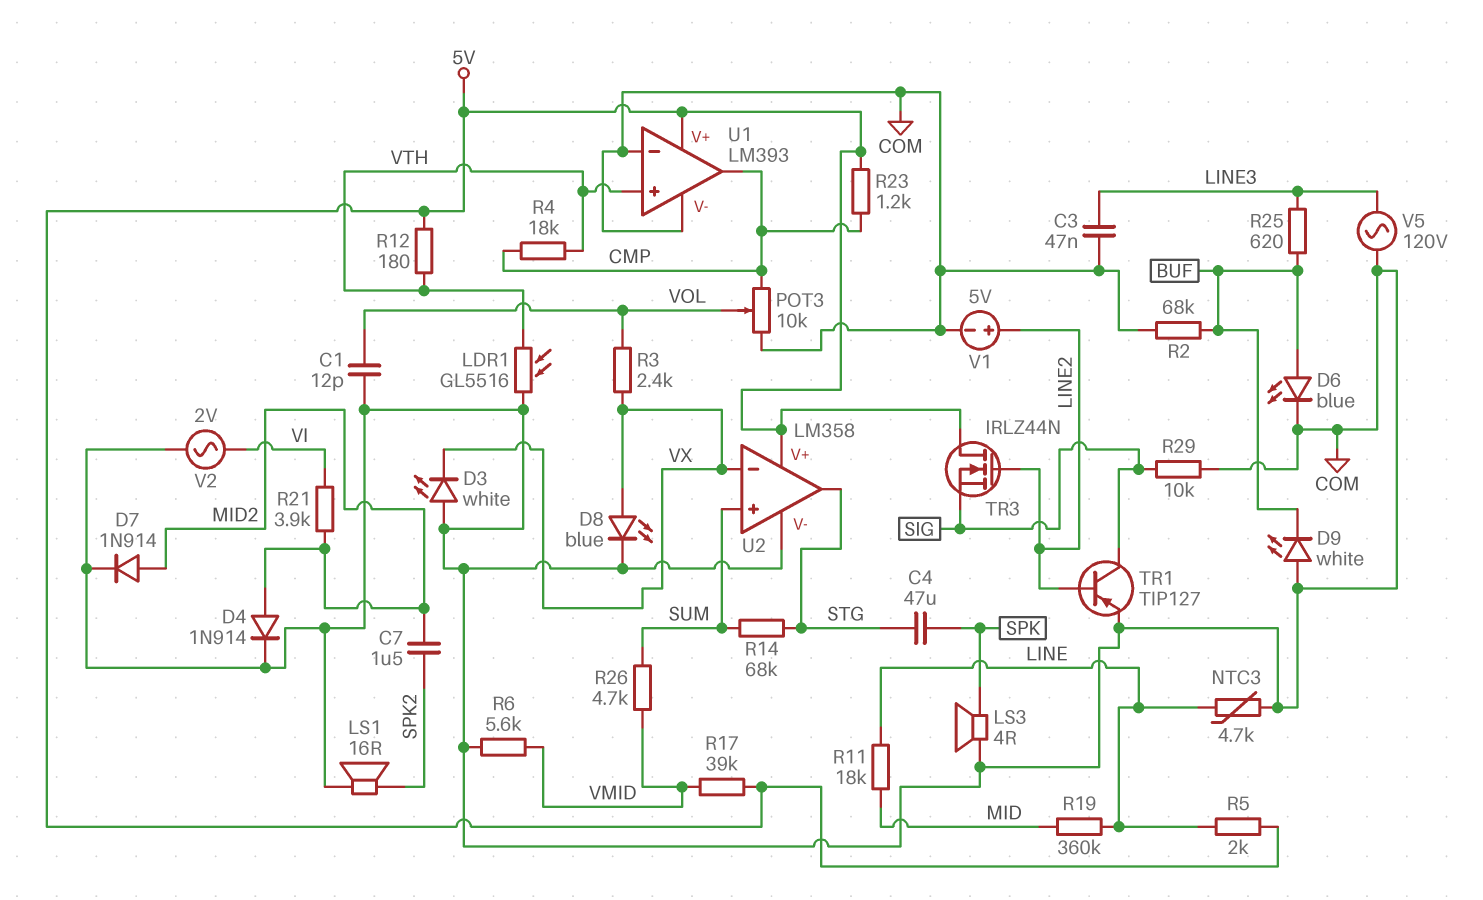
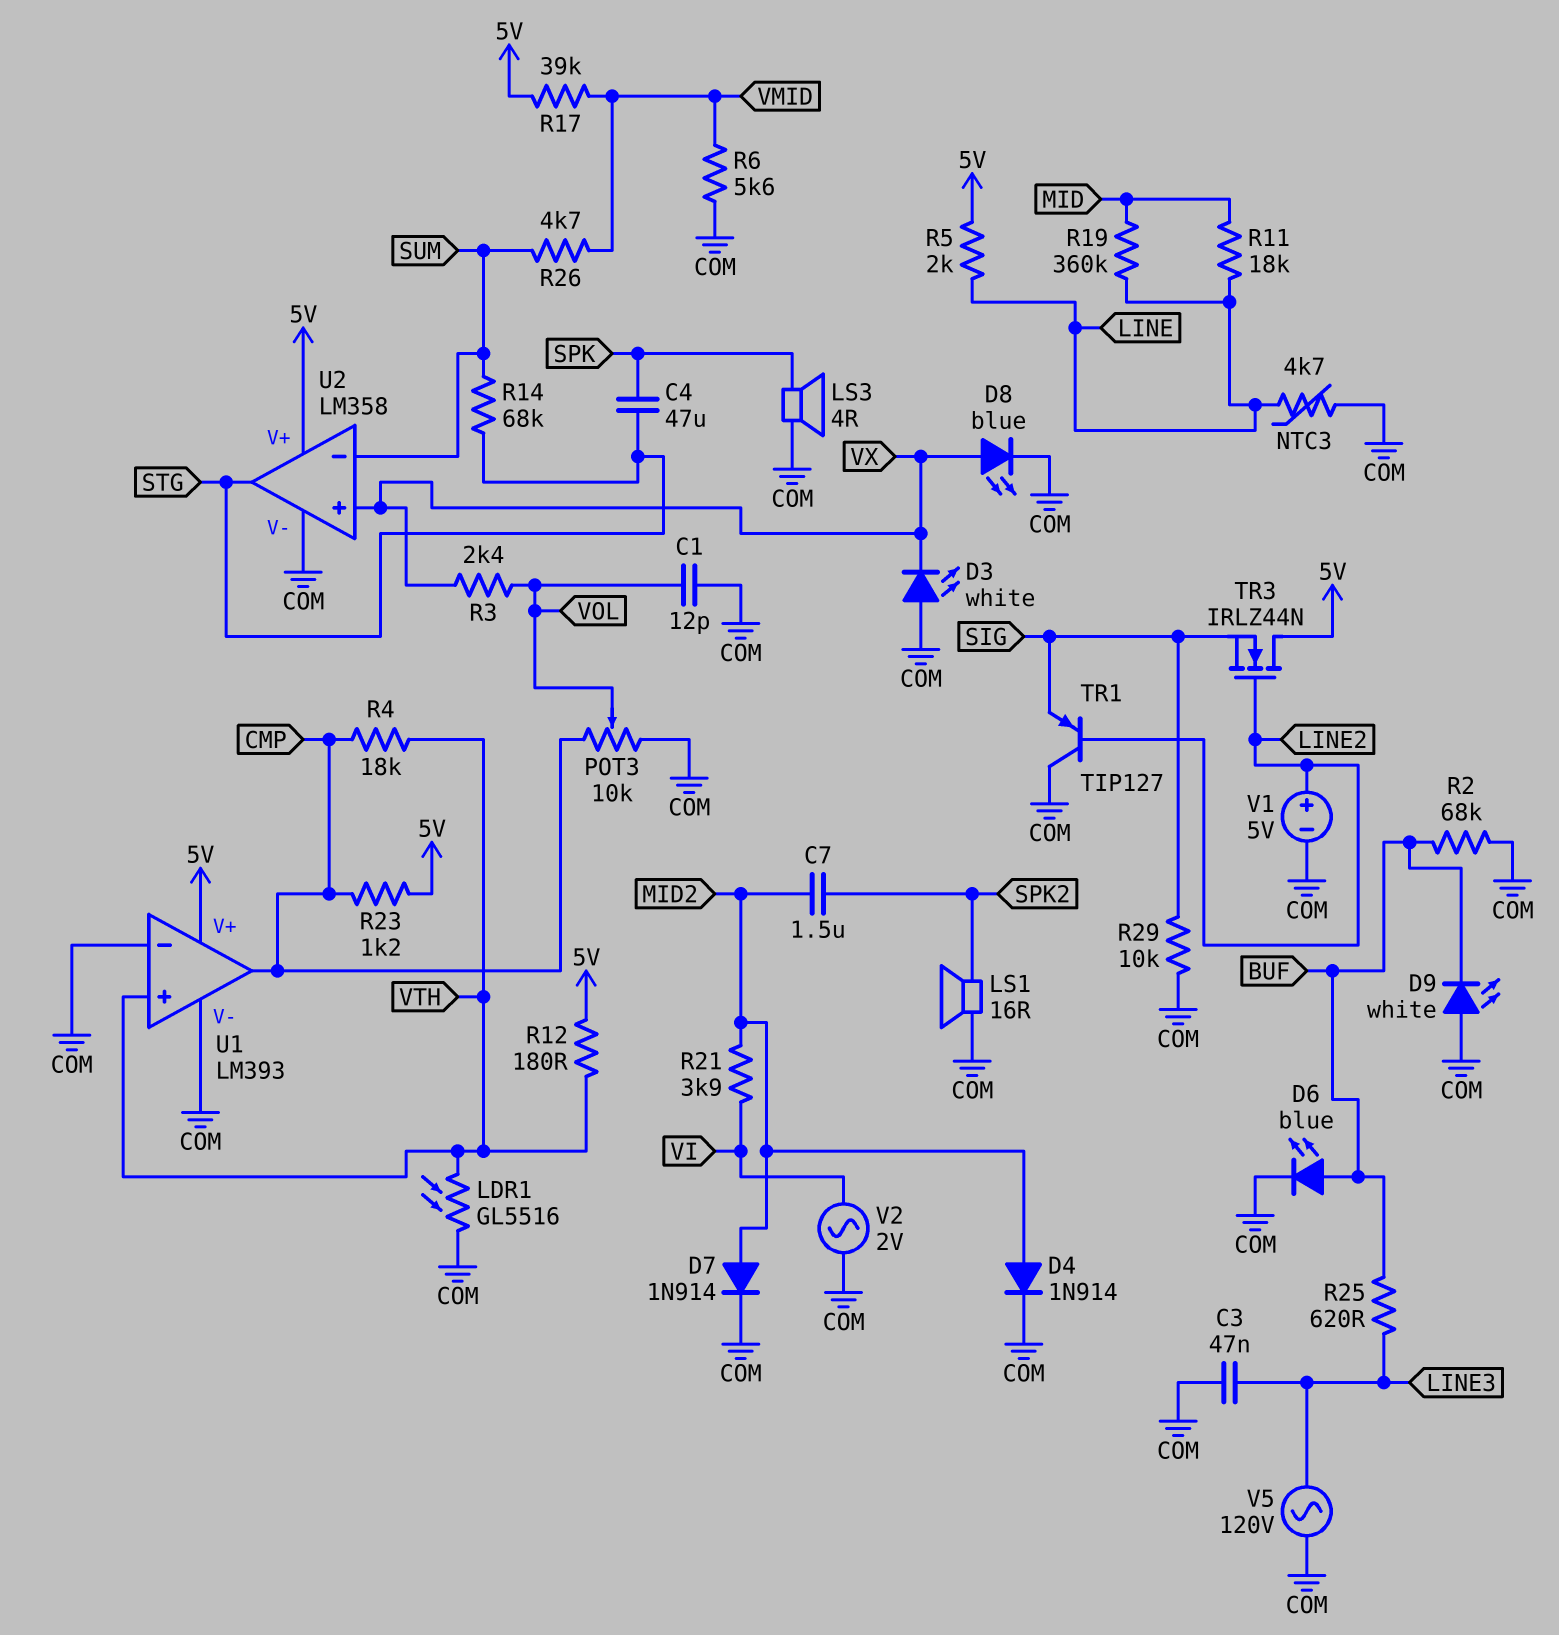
TR1: PNP TIP127 (B LINE2, C SIG, E COM) -> PNP TIP127 (B LINE2, C COM, E SIG)
U2 pin in+: SUM -> VX
U2 pin in-: VX -> SUM

